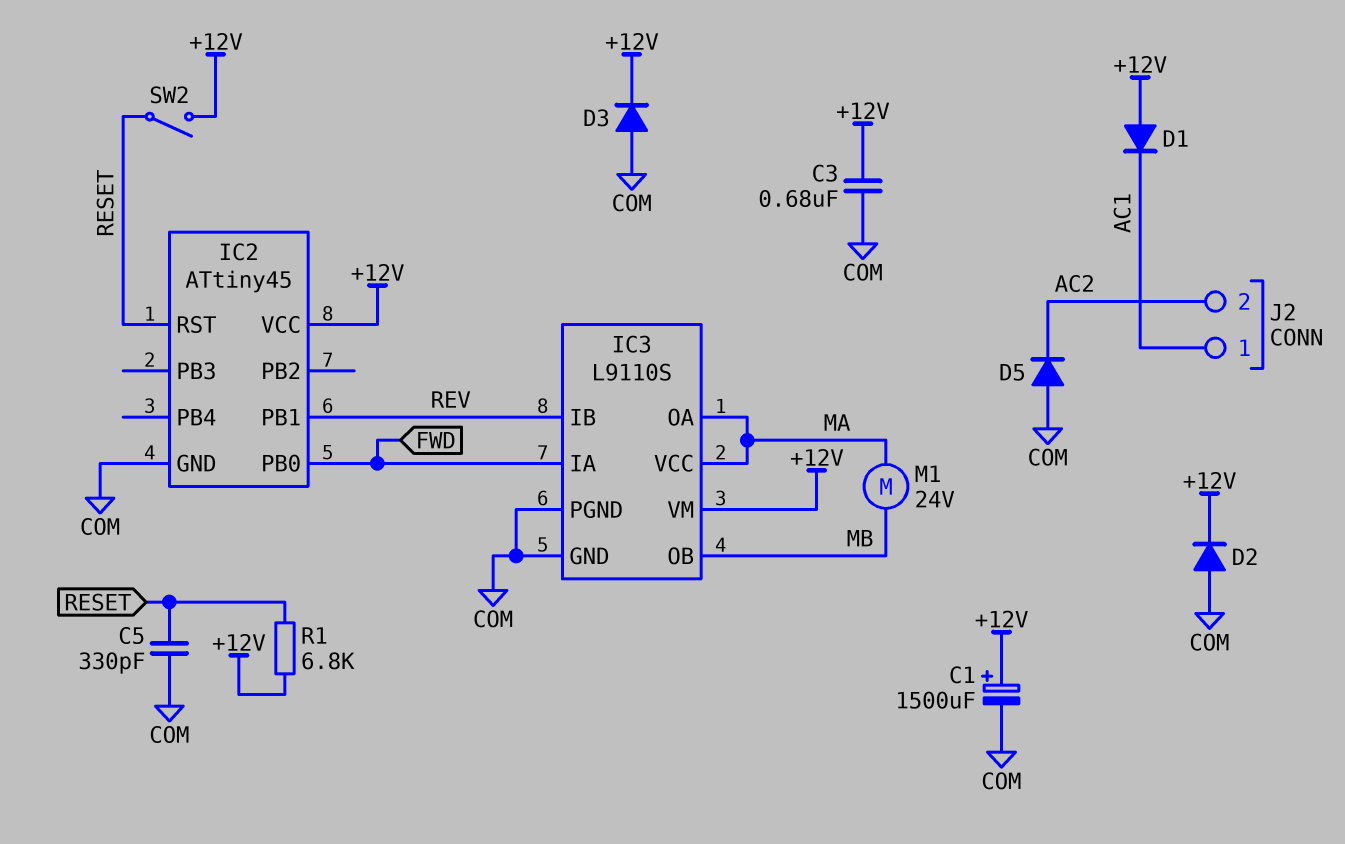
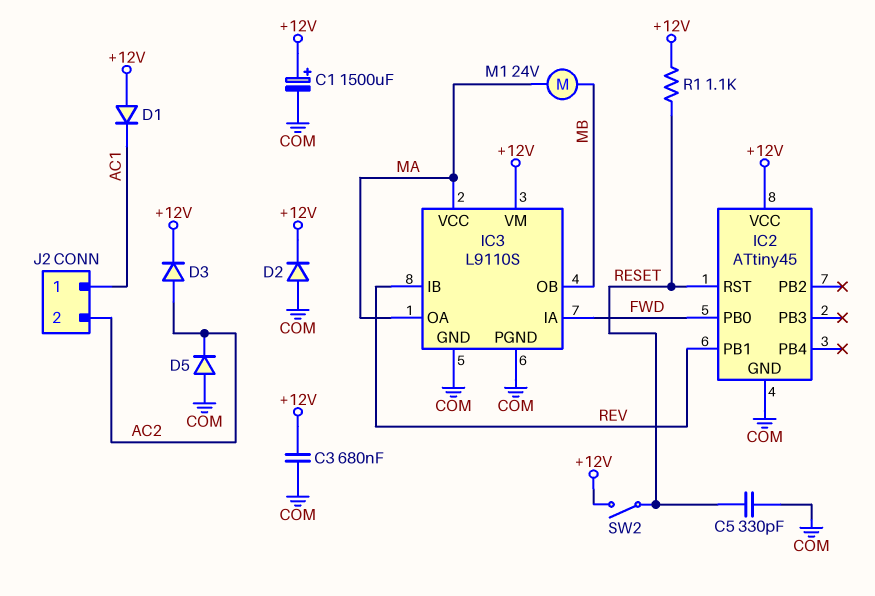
D3: diode (A COM, K +12V) -> diode (A AC2, K +12V)
R1: 6.8k (+12V, RESET) -> 1.1k (+12V, RESET)

